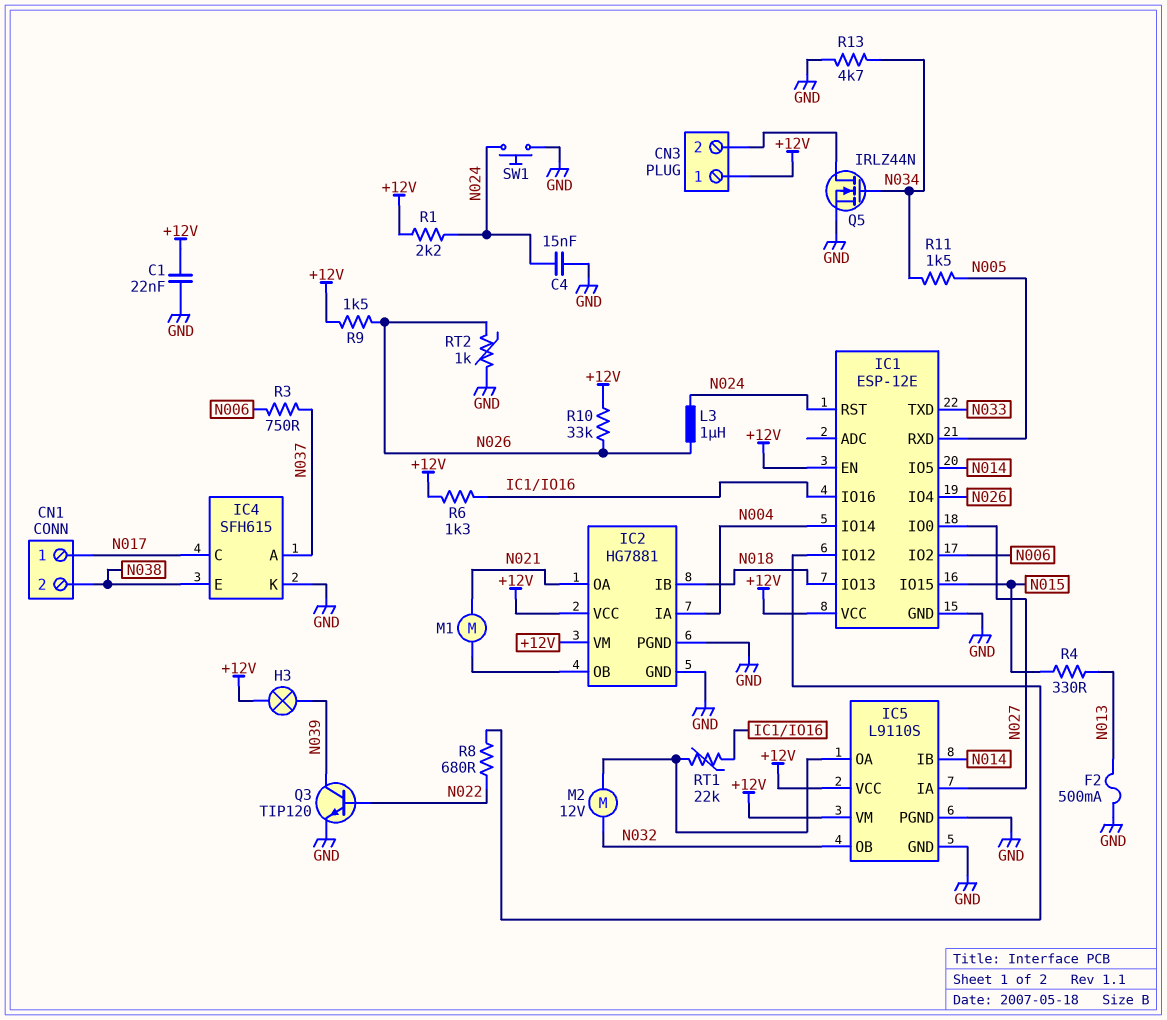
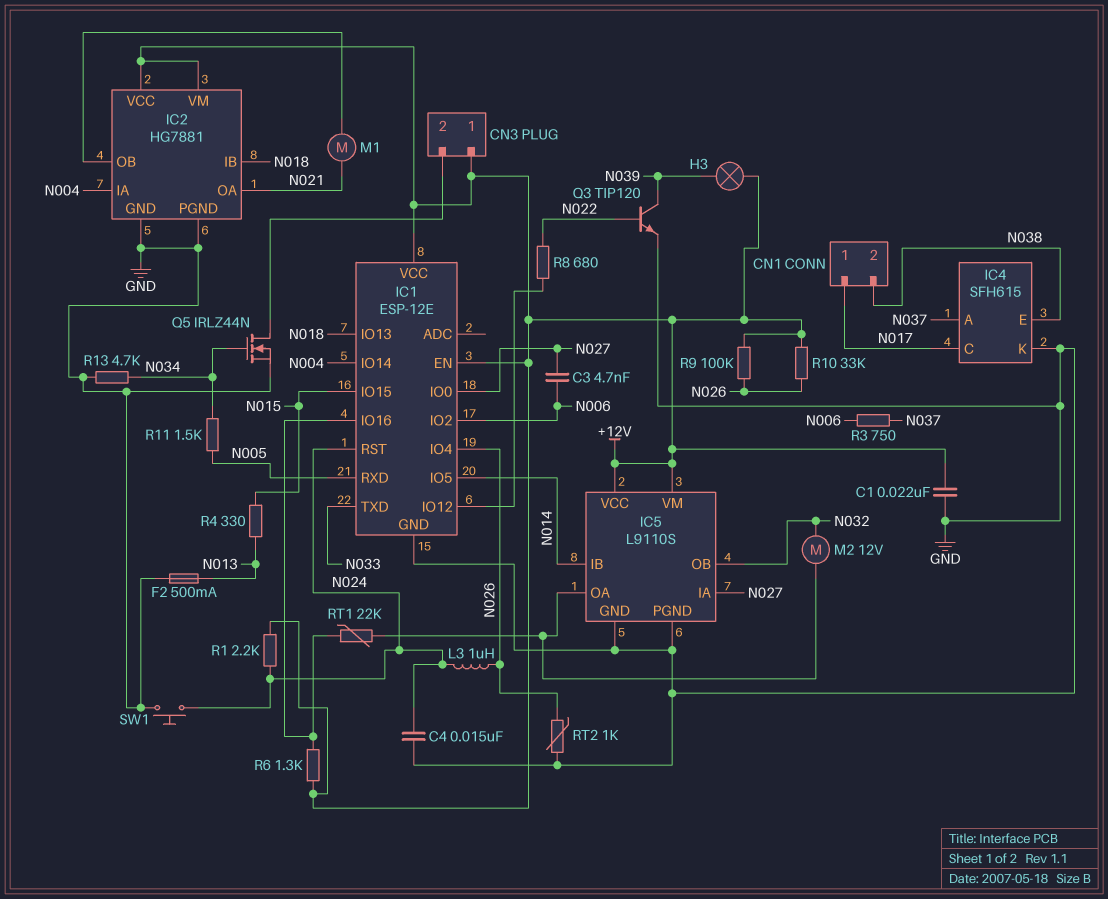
C3: none -> 4.7nF (N006, N027)
R9: 1.5k (+12V, N026) -> 100k (+12V, N026)

